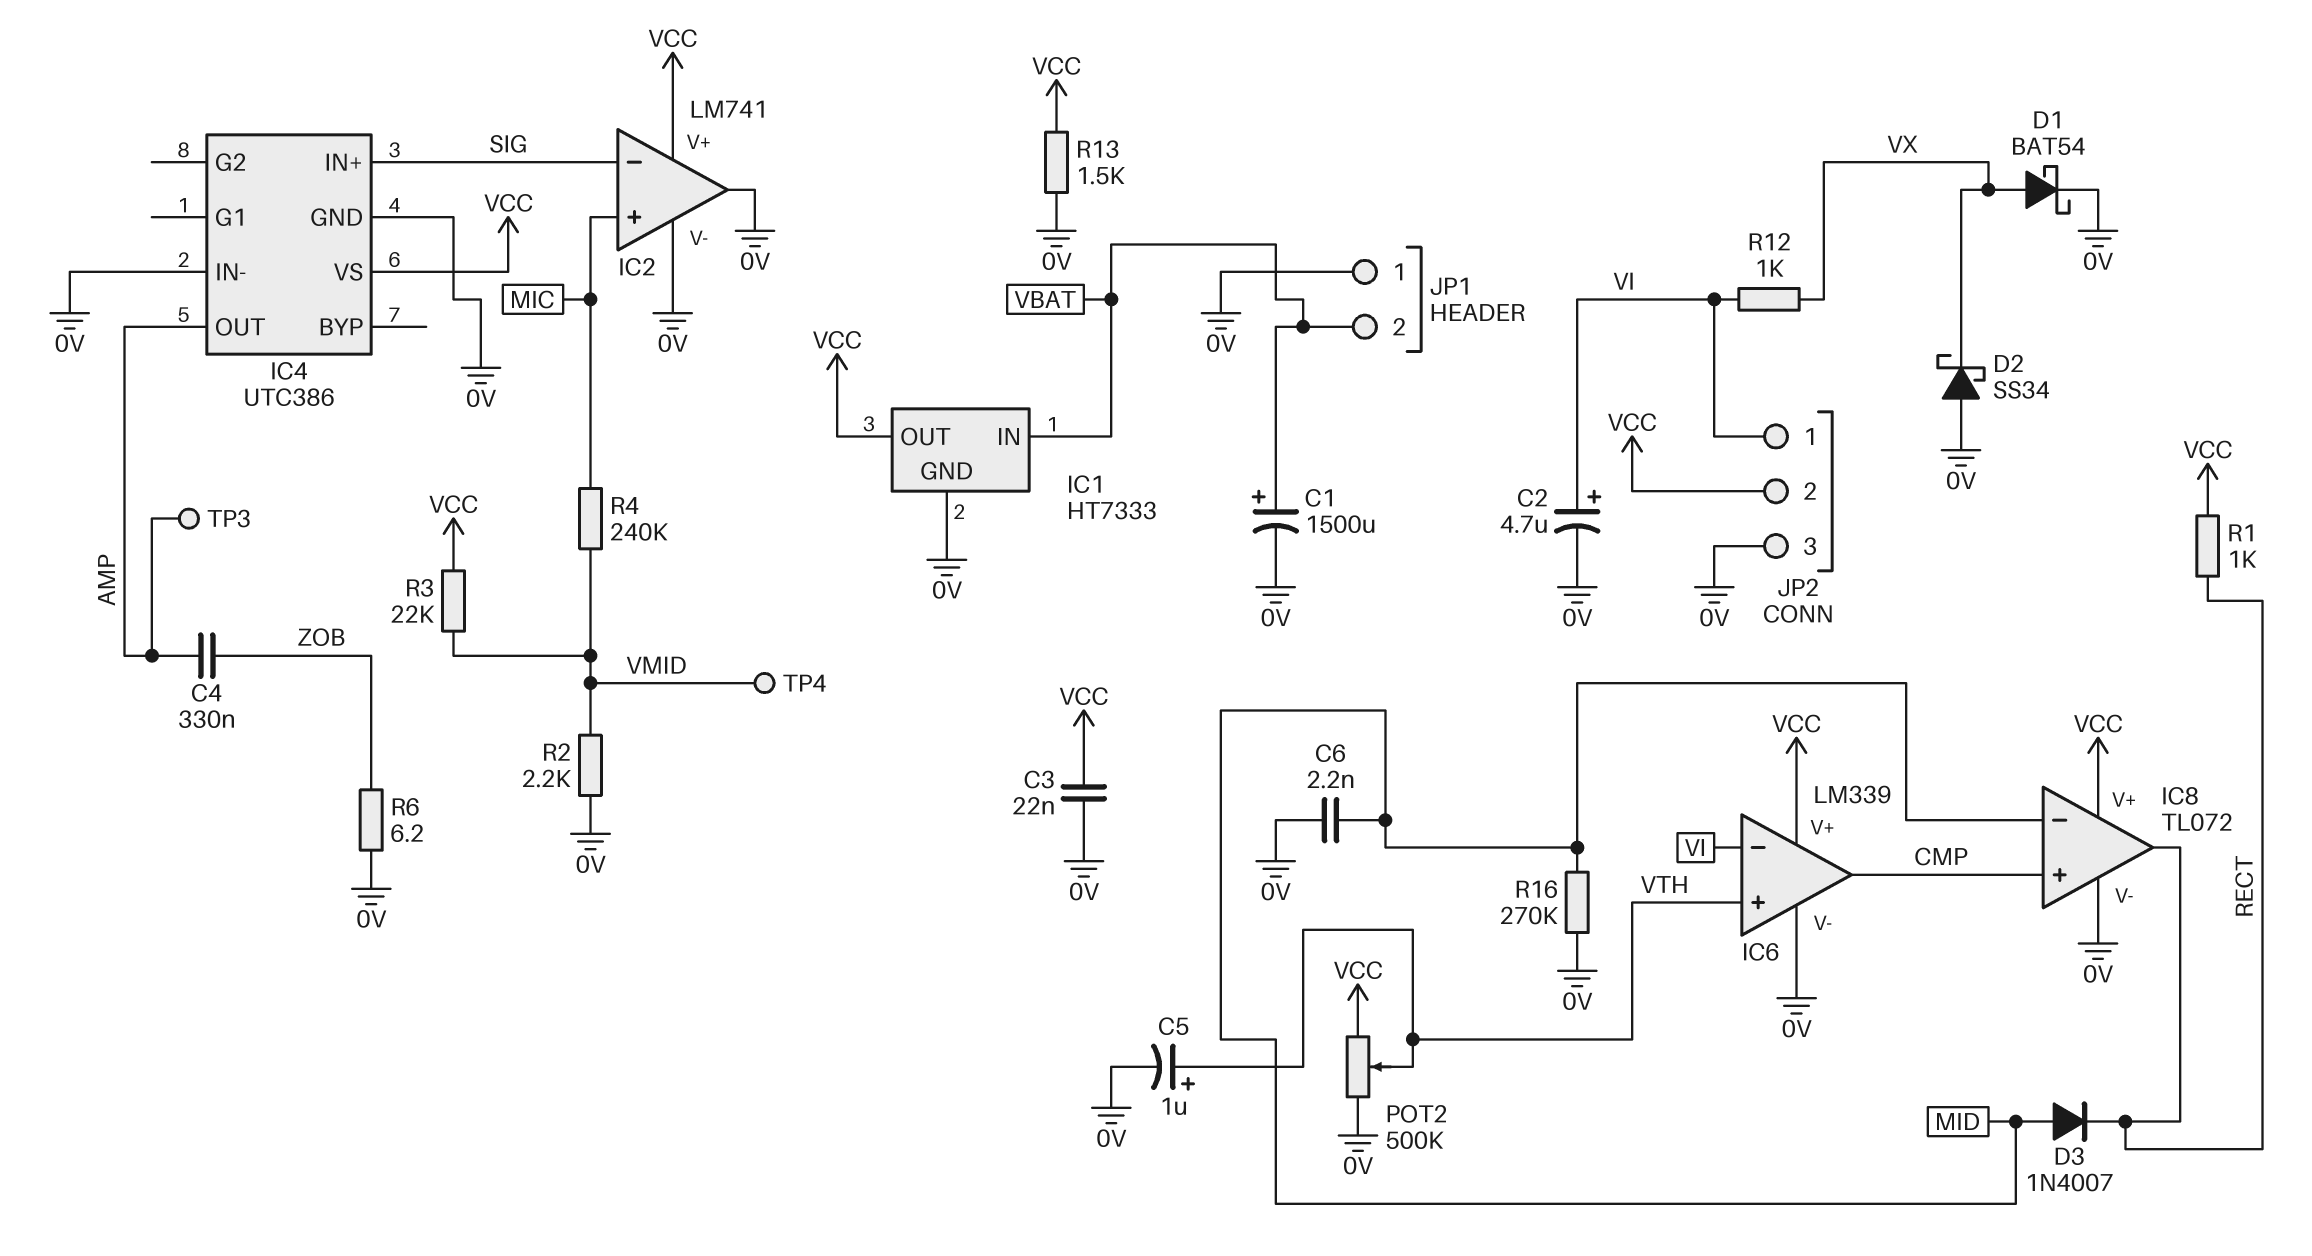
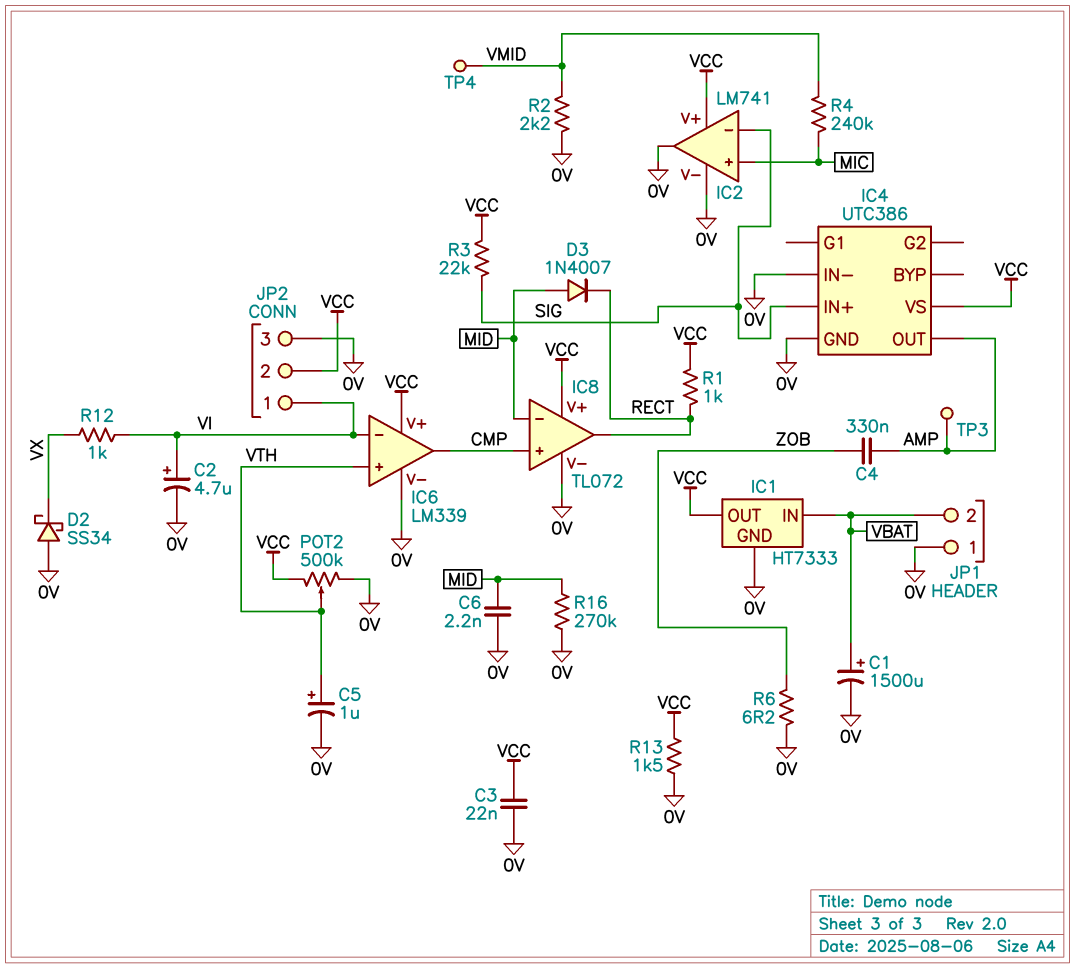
D1: schottky BAT54 (A VX, K 0V) -> none
R3: 22k (VCC, VMID) -> 22k (SIG, VCC)

